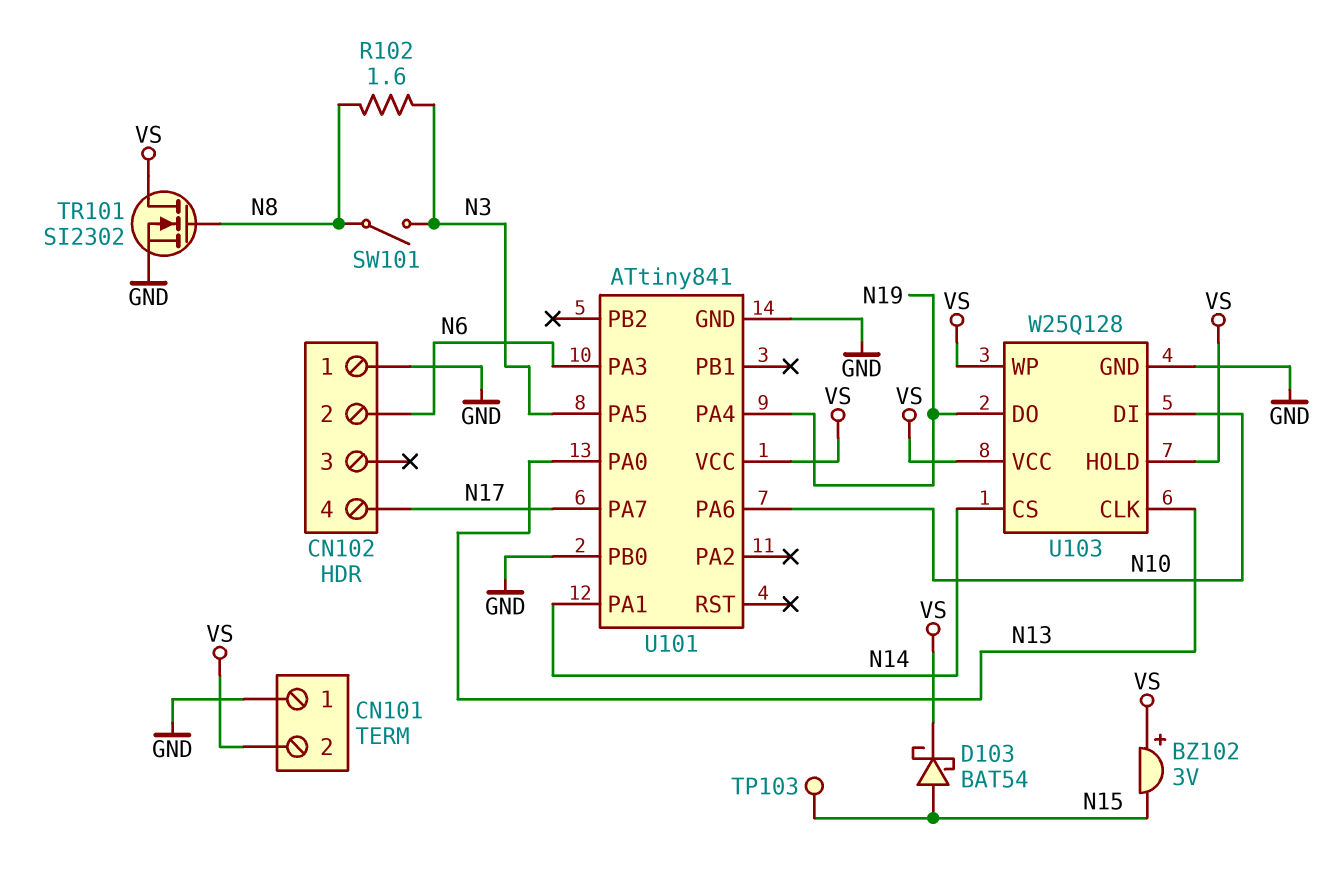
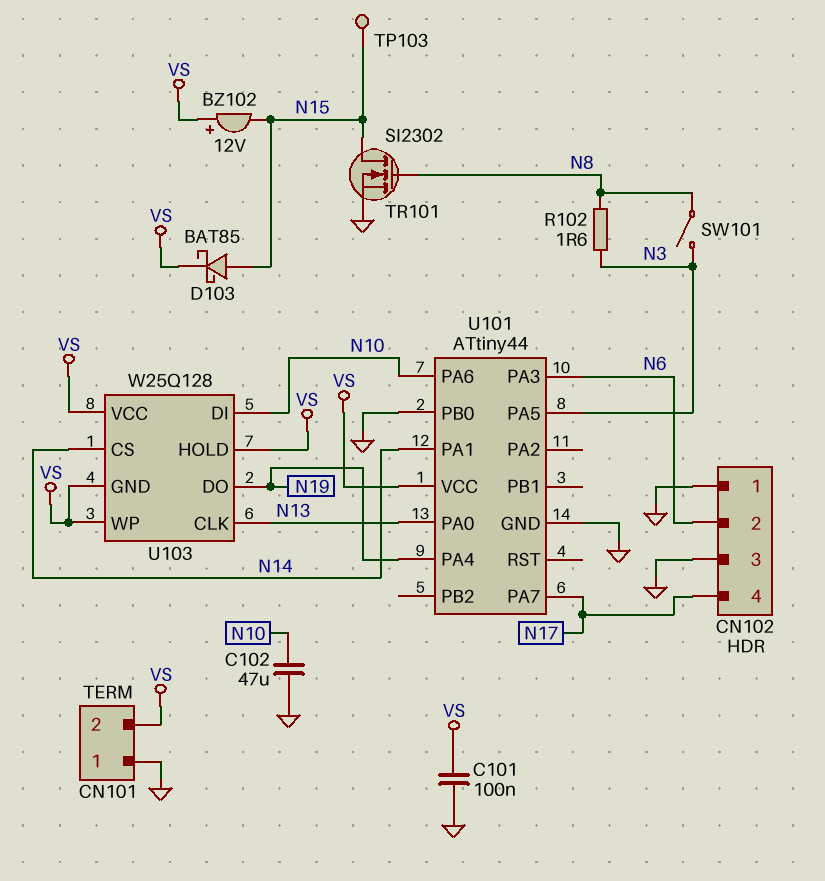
BZ102: buzzer 3V (plus VS, minus N15) -> buzzer 12V (plus VS, minus N15)
C101: none -> 100nF (GND, VS)
C102: none -> 47uF (GND, N10)
CN102 pin 3: none -> GND
D103: schottky BAT54 (A N15, K VS) -> schottky BAT85 (A N15, K VS)
TR101: NMOS SI2302 (G N8, D VS, S GND) -> NMOS SI2302 (G N8, D N15, S GND)
U101: ATtiny841 -> ATtiny44
U103 pin GND: GND -> VS

